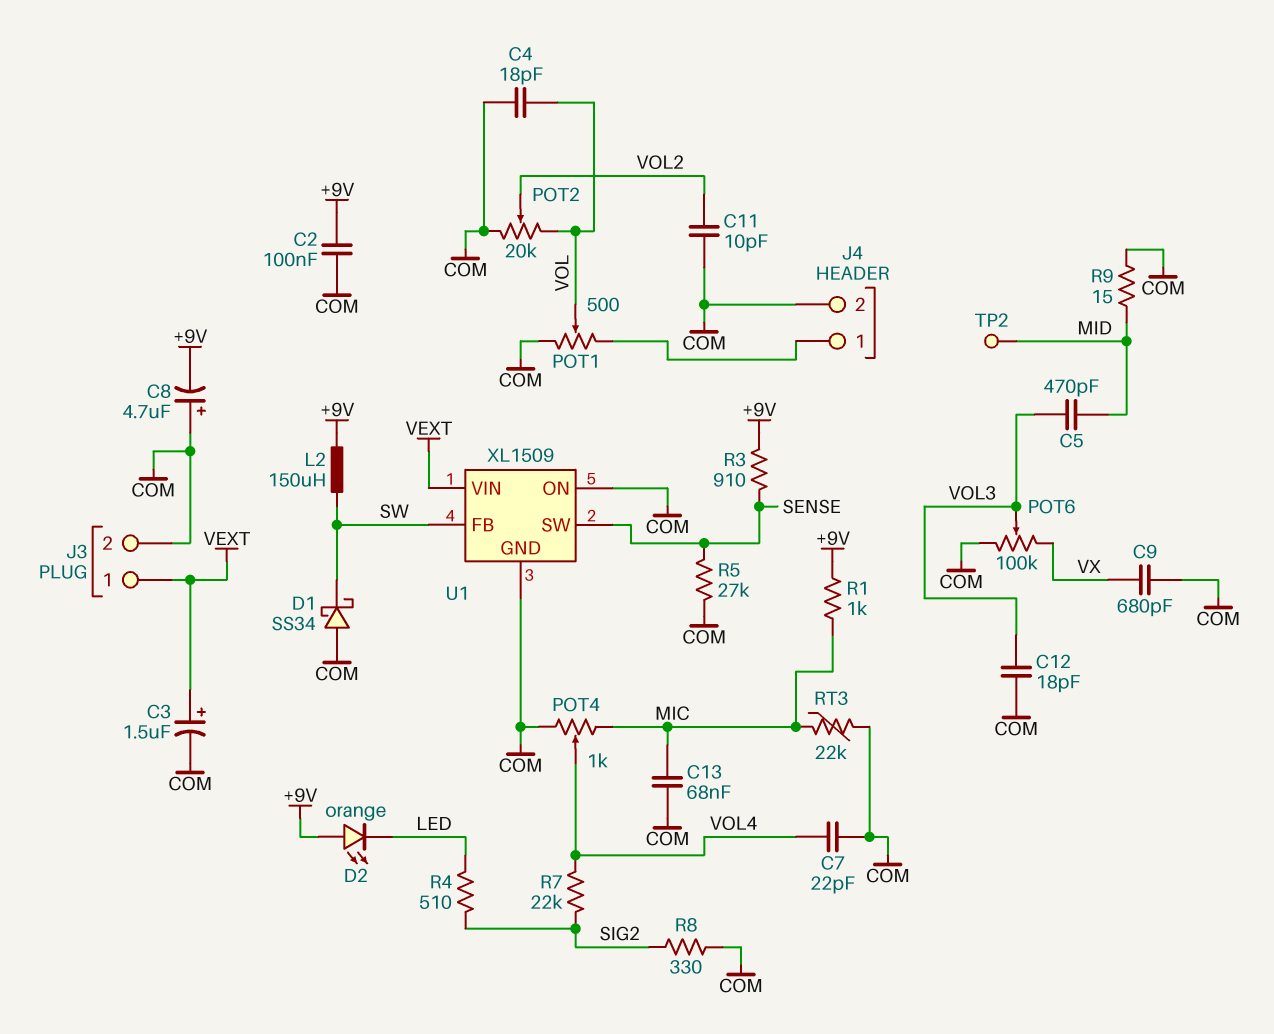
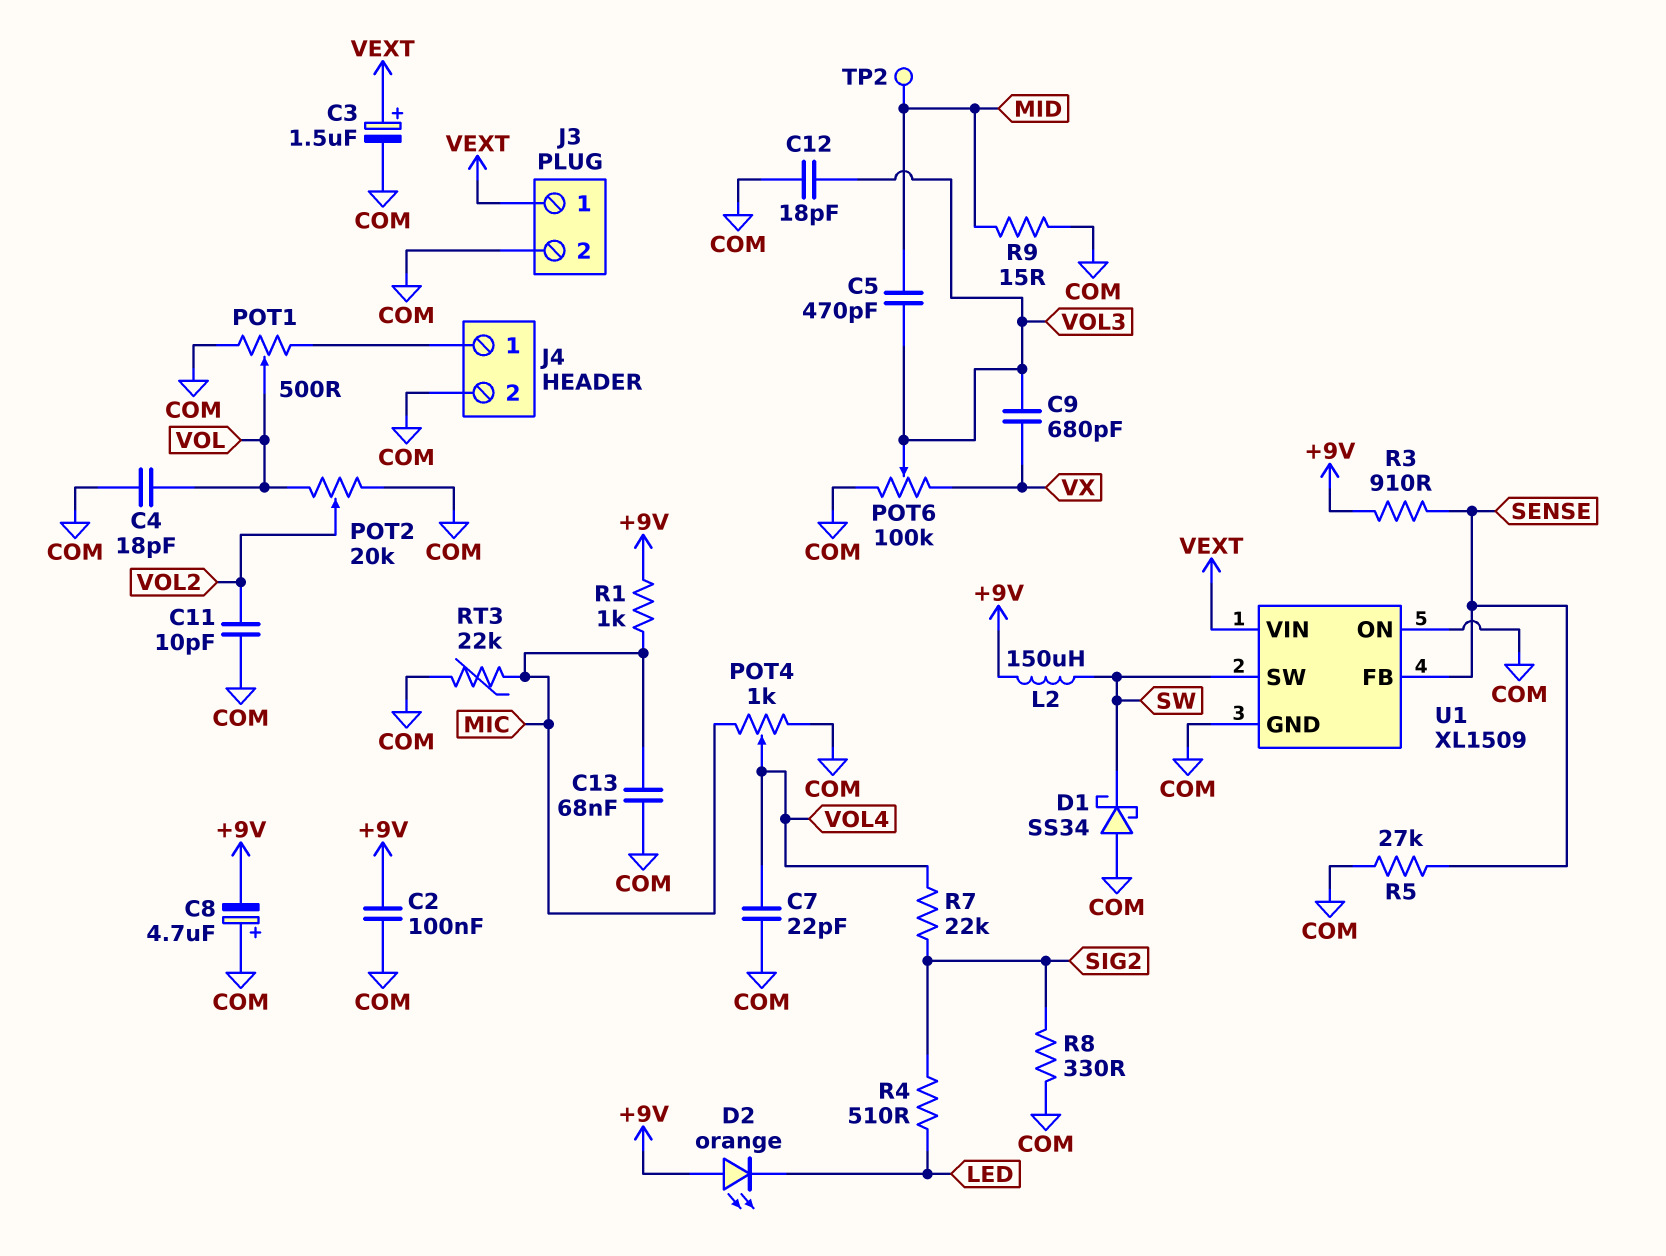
C9: 680pF (COM, VX) -> 680pF (VOL3, VX)
U1 pin FB: SW -> SENSE
U1 pin SW: SENSE -> SW

